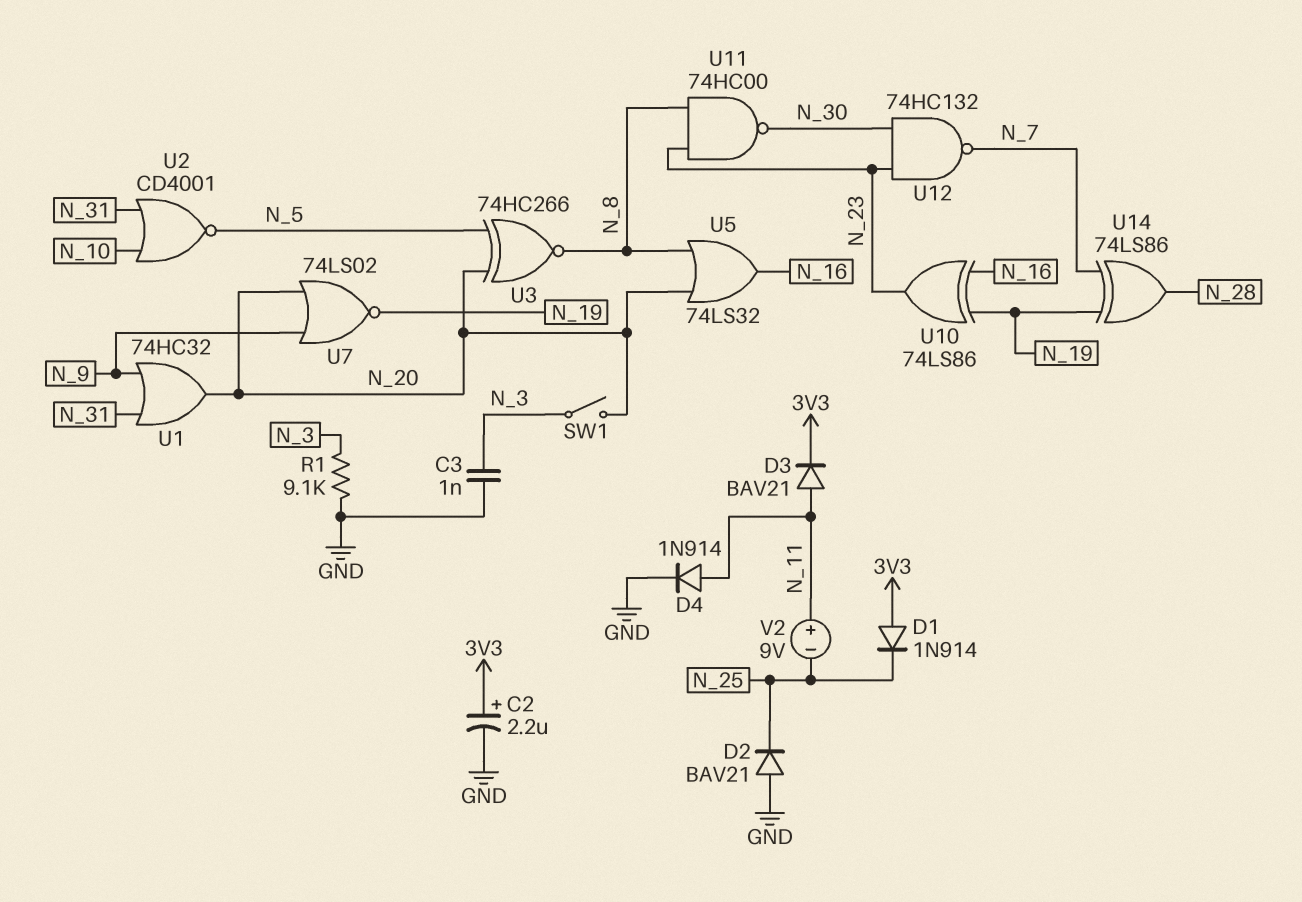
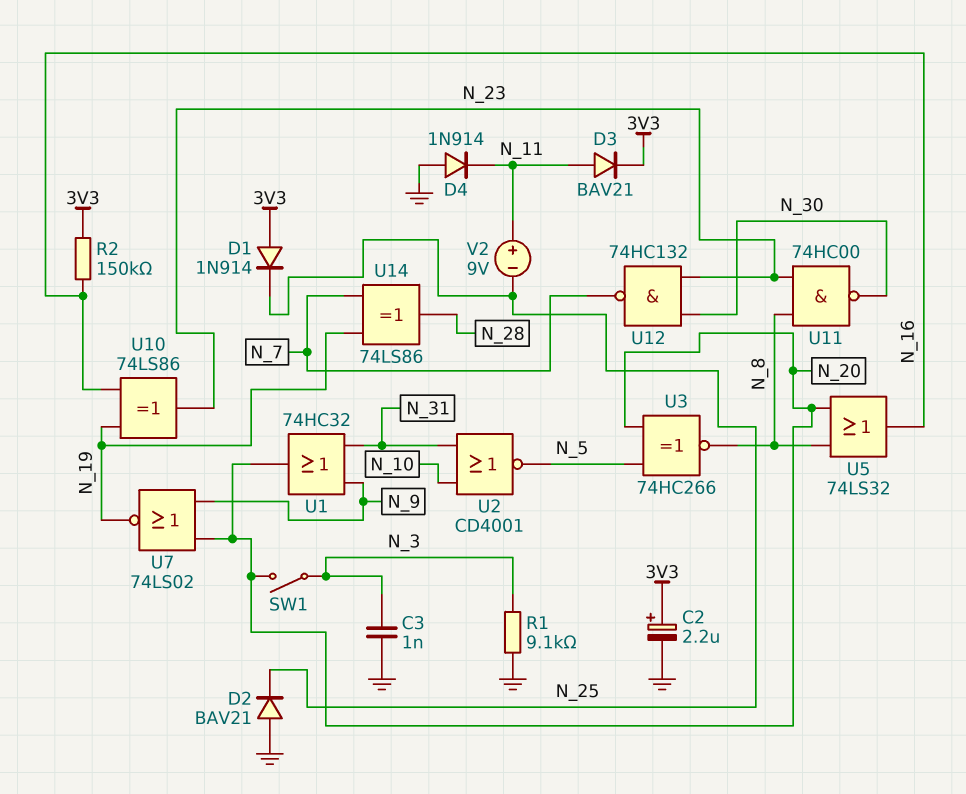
D4: diode 1N914 (A N_11, K GND) -> diode 1N914 (A GND, K N_11)
R2: none -> 150k (3V3, N_16)

